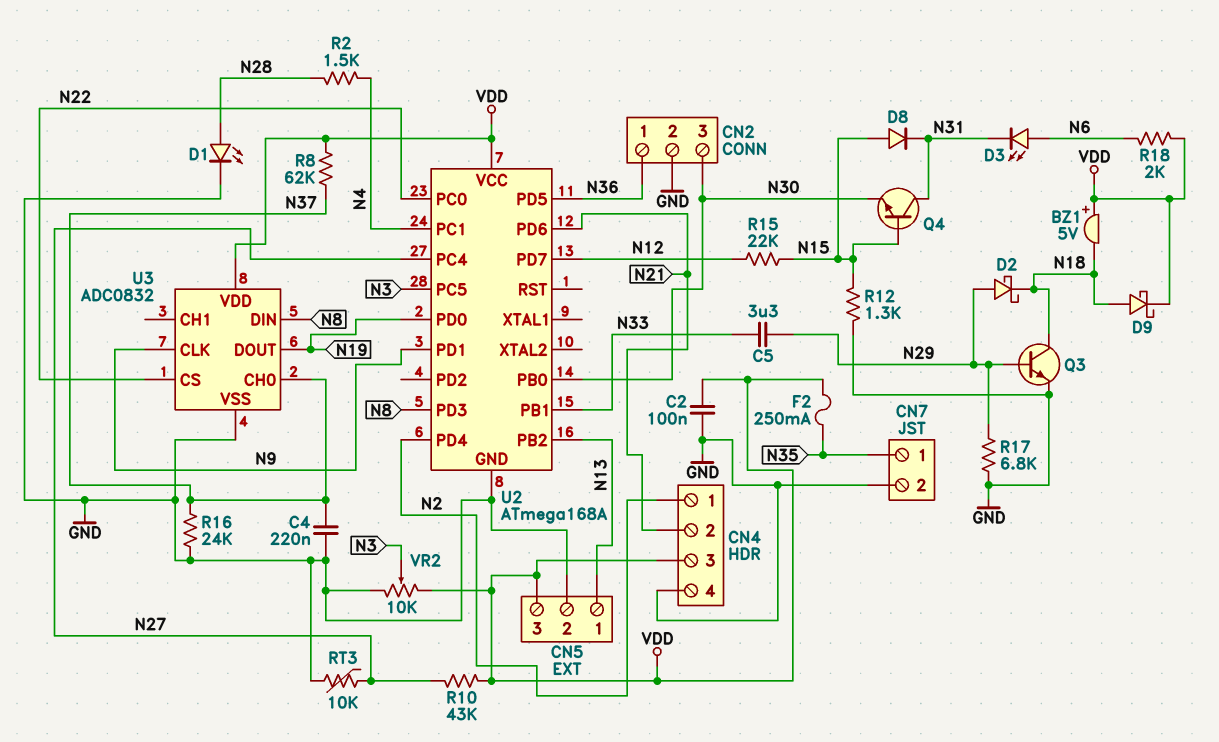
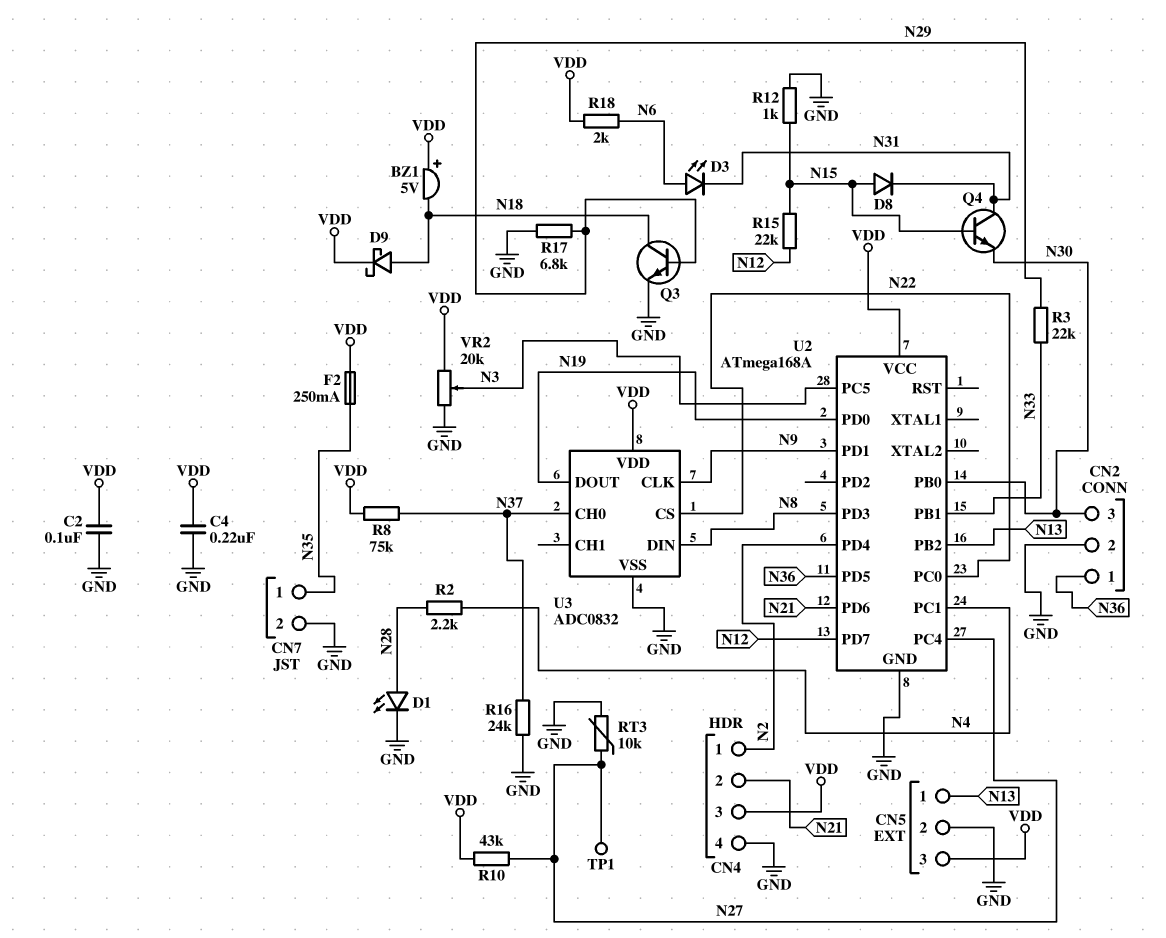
C4: 220nF (GND, N37) -> 220nF (GND, VDD)
C5: 3.3uF (N29, N33) -> none
D2: schottky (A N29, K N18) -> none
R2: 1.5k (N4, N28) -> 2.2k (N4, N28)
R3: none -> 22k (N29, N33)
R8: 62k (N37, VDD) -> 75k (N37, VDD)
R12: 1.3k (GND, N15) -> 1k (GND, N15)
TP1: none -> test point (N27)
VR2: 10k (GND, VDD, wiper N3) -> 20k (GND, VDD, wiper N3)

